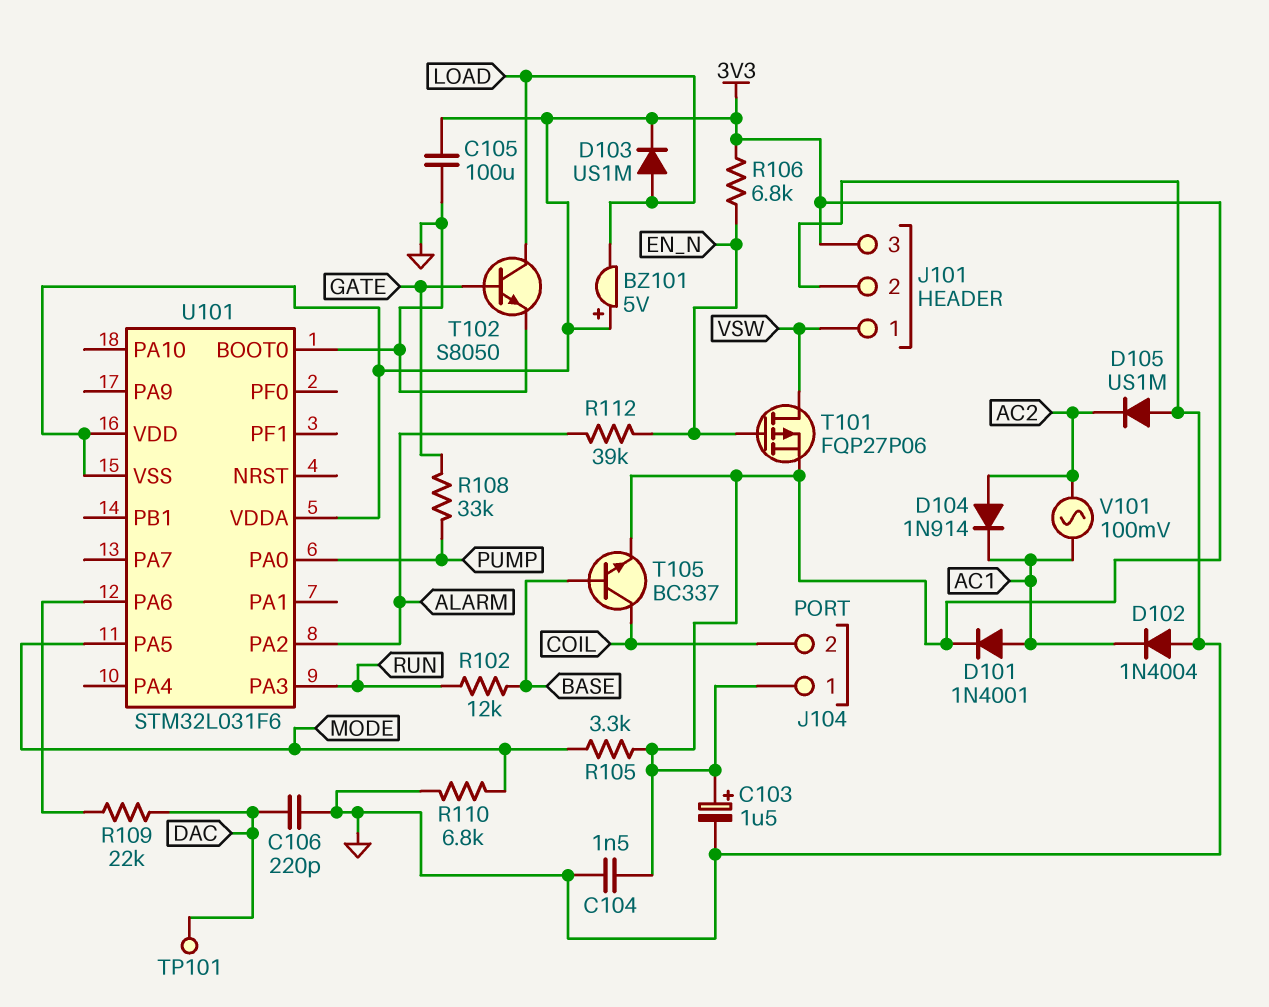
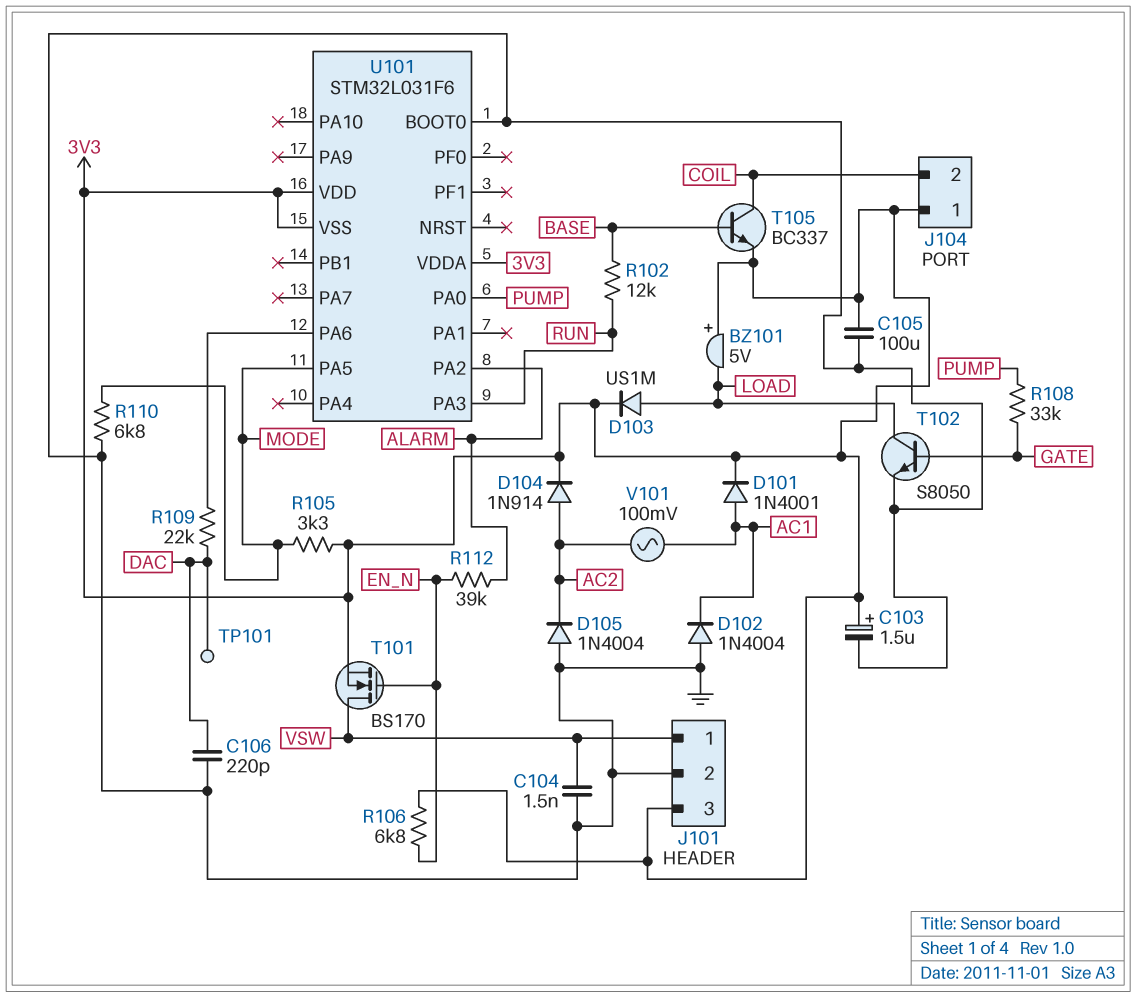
C104: 1.5nF (3V3, GND) -> 1.5nF (GND, VSW)
D104: diode 1N914 (A AC2, K AC1) -> diode 1N914 (A AC2, K 3V3)
D105: diode US1M (A GND, K AC2) -> diode 1N4004 (A GND, K AC2)
T101: PMOS FQP27P06 (G EN_N, D VSW, S 3V3) -> NMOS BS170 (G EN_N, D VSW, S 3V3)

